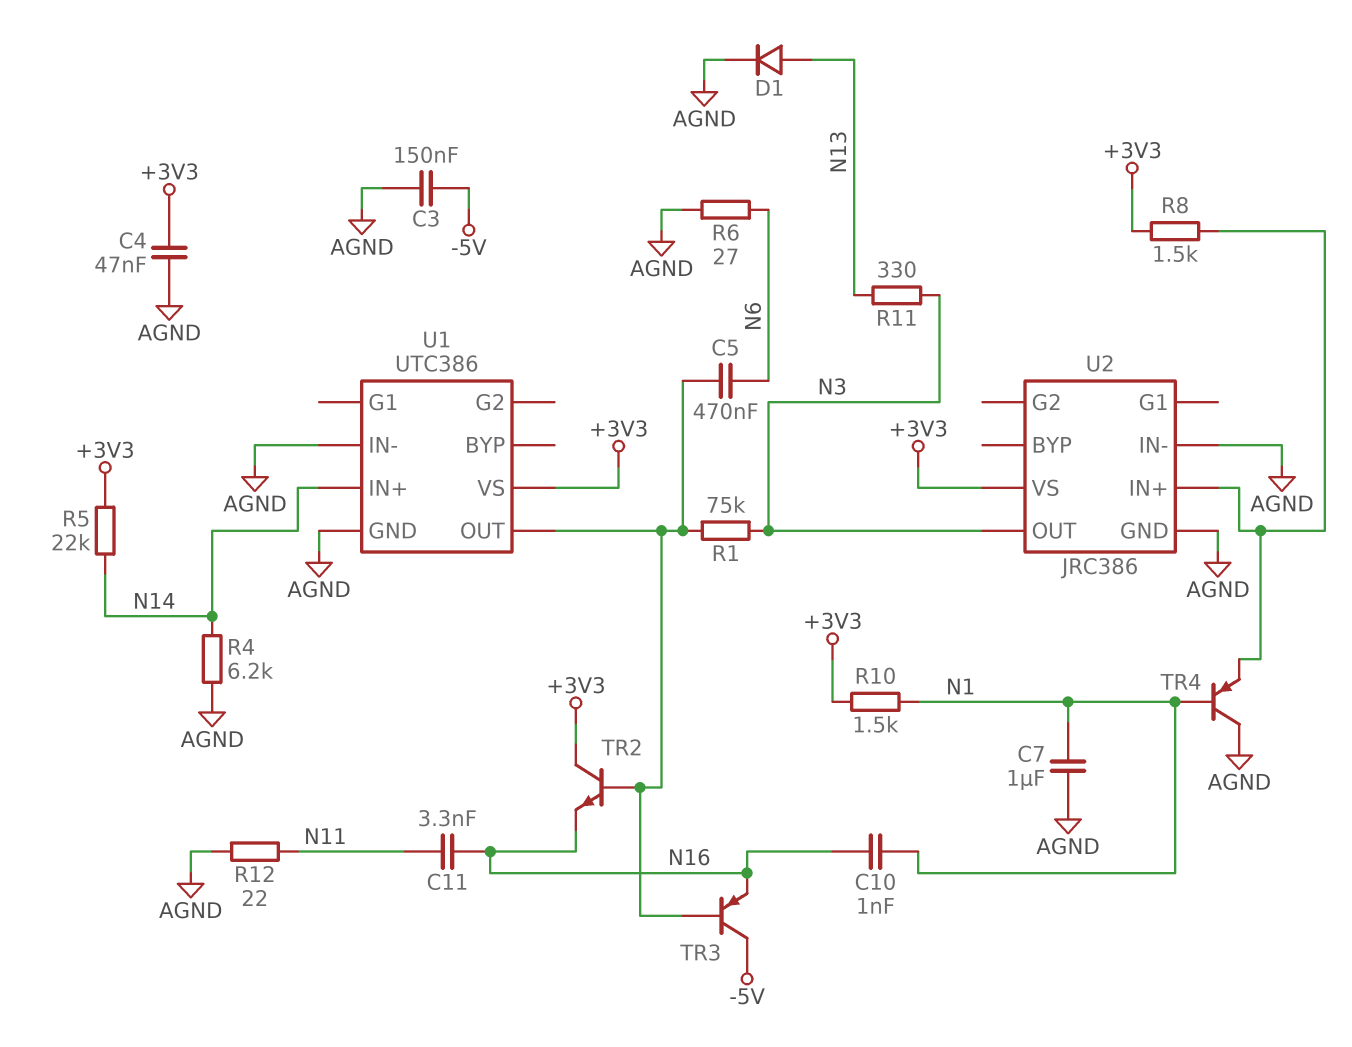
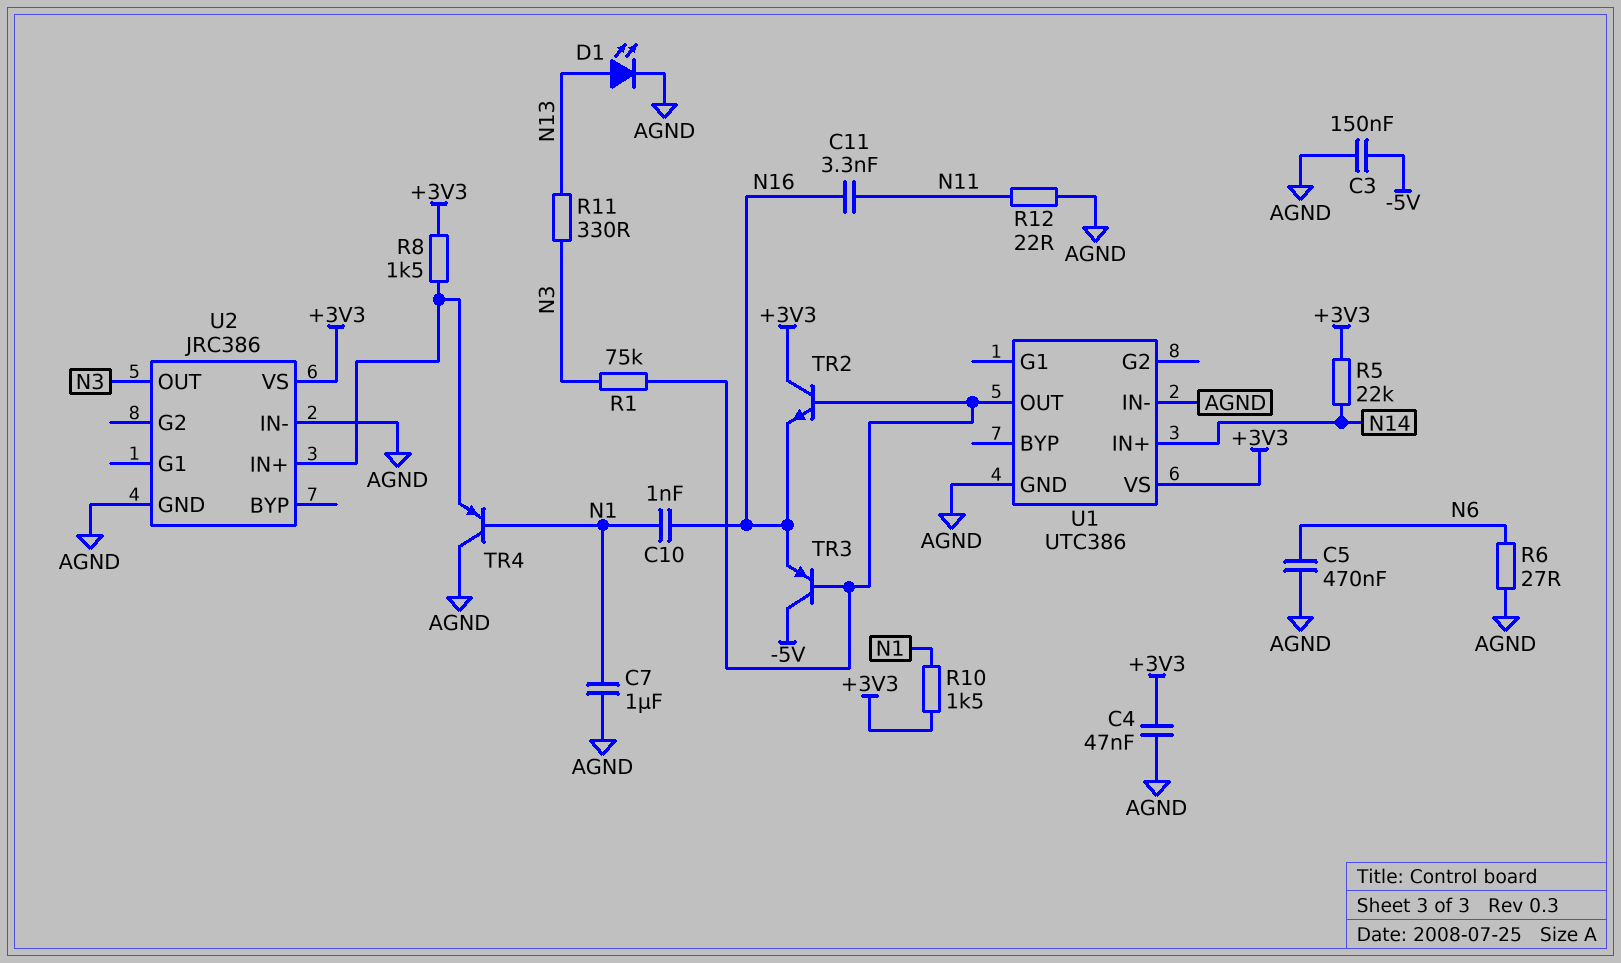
C5: 470nF (N6, U1/OUT) -> 470nF (AGND, N6)
D1: diode (A N13, K AGND) -> LED (A N13, K AGND)
R4: 6.2k (AGND, N14) -> none

